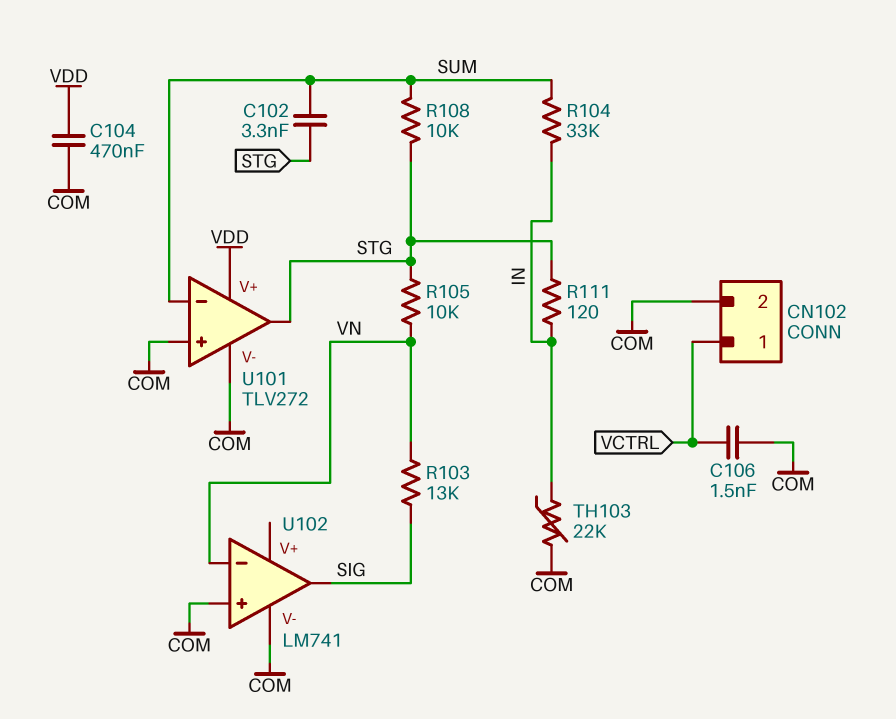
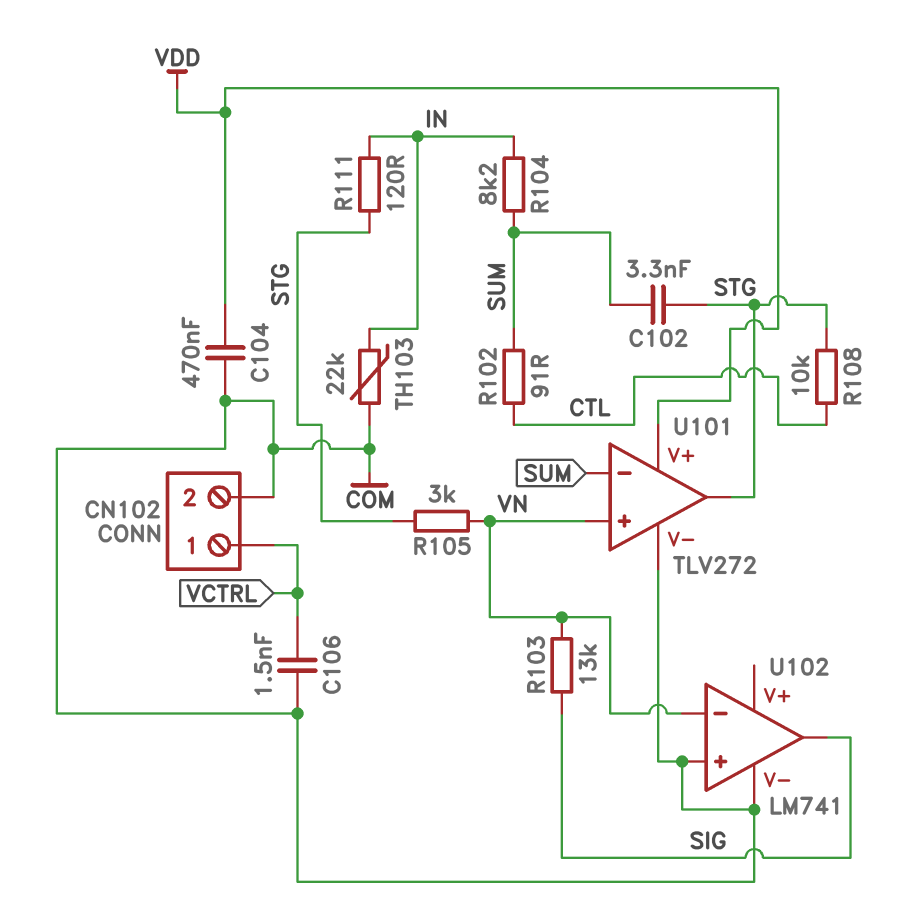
R102: none -> 91 (CTL, SUM)
R104: 33k (IN, SUM) -> 8.2k (IN, SUM)
R105: 10k (STG, VN) -> 3k (STG, VN)
R108: 10k (STG, SUM) -> 10k (CTL, STG)
U101 pin in+: COM -> VN

